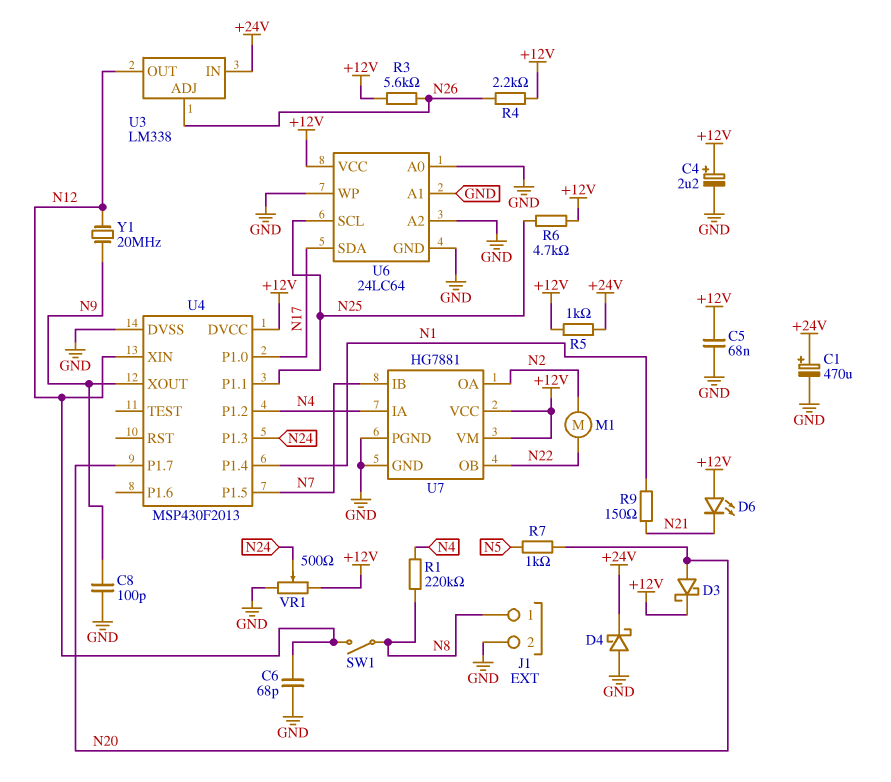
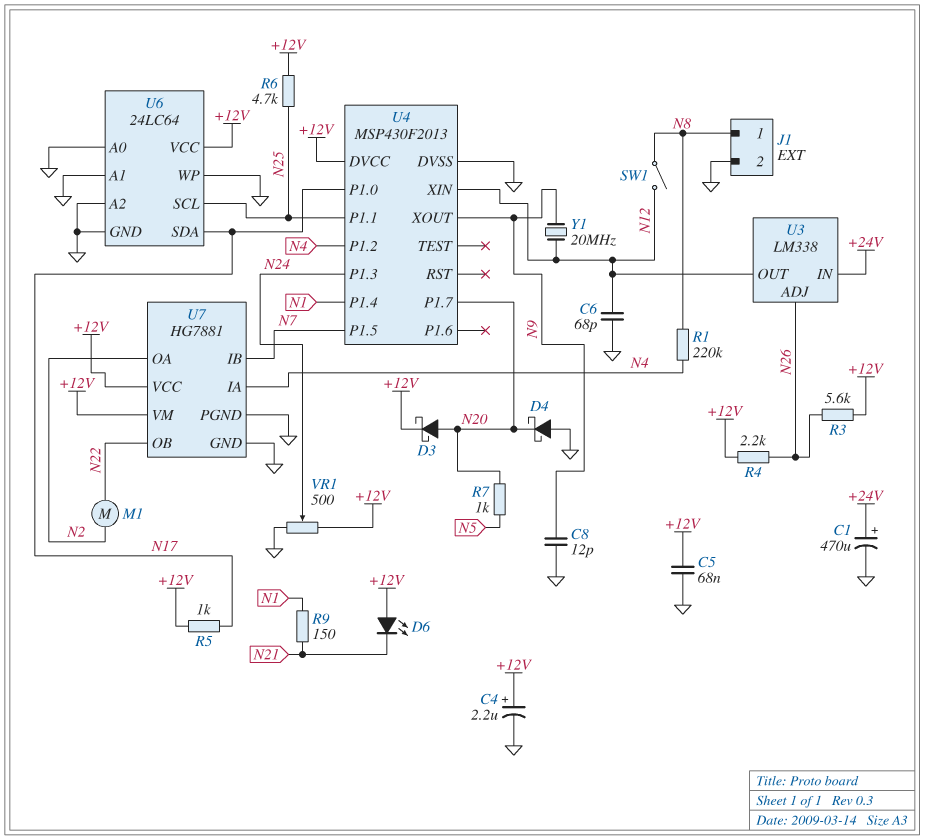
C8: 100pF (GND, N9) -> 12pF (GND, N9)
D4: schottky (A GND, K +24V) -> schottky (A GND, K N20)
R5: 1k (+12V, +24V) -> 1k (+12V, N17)

